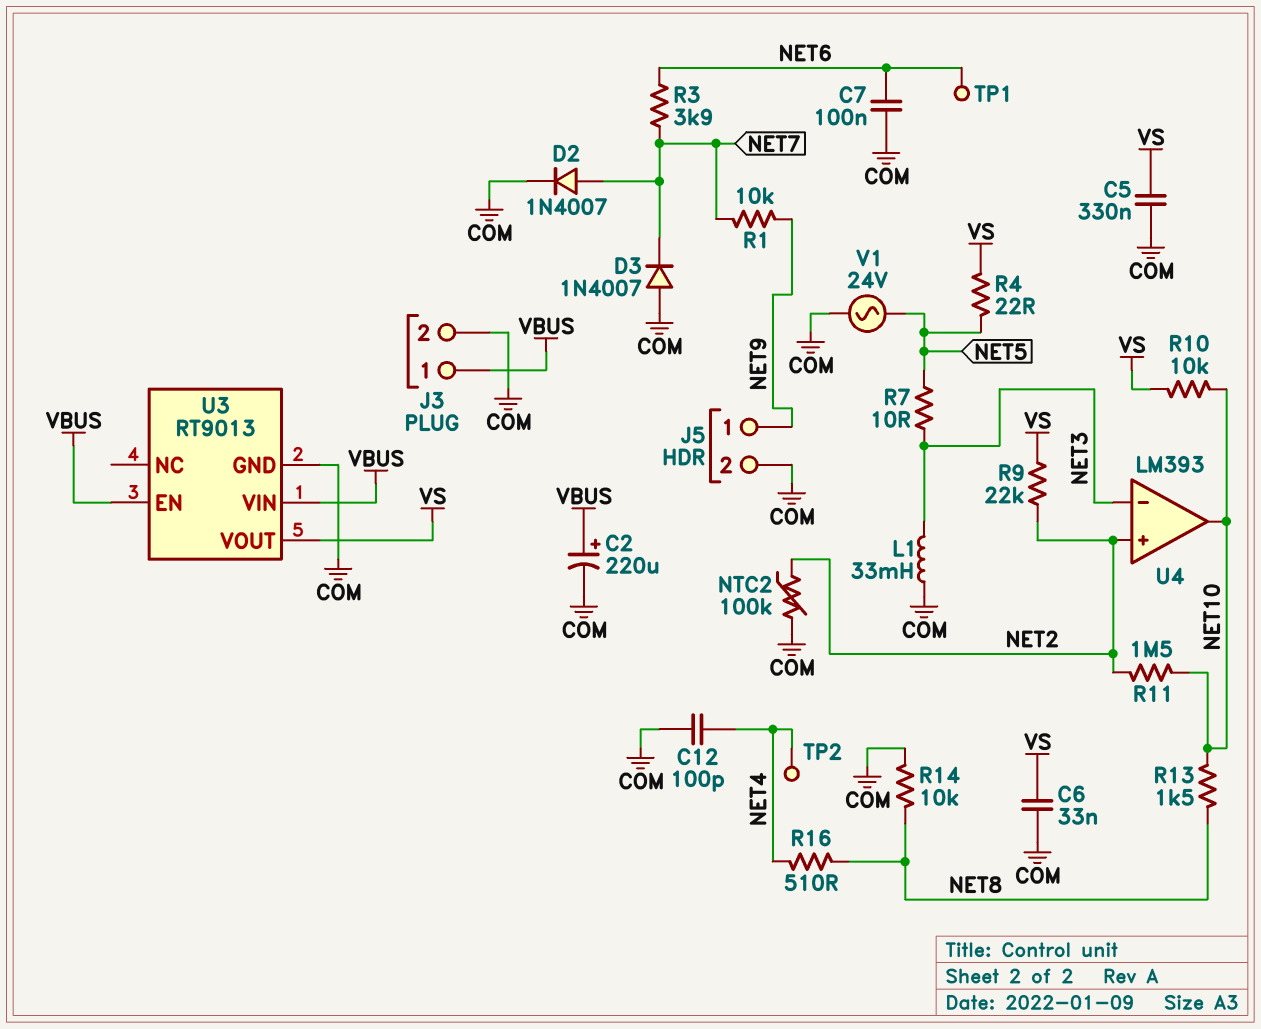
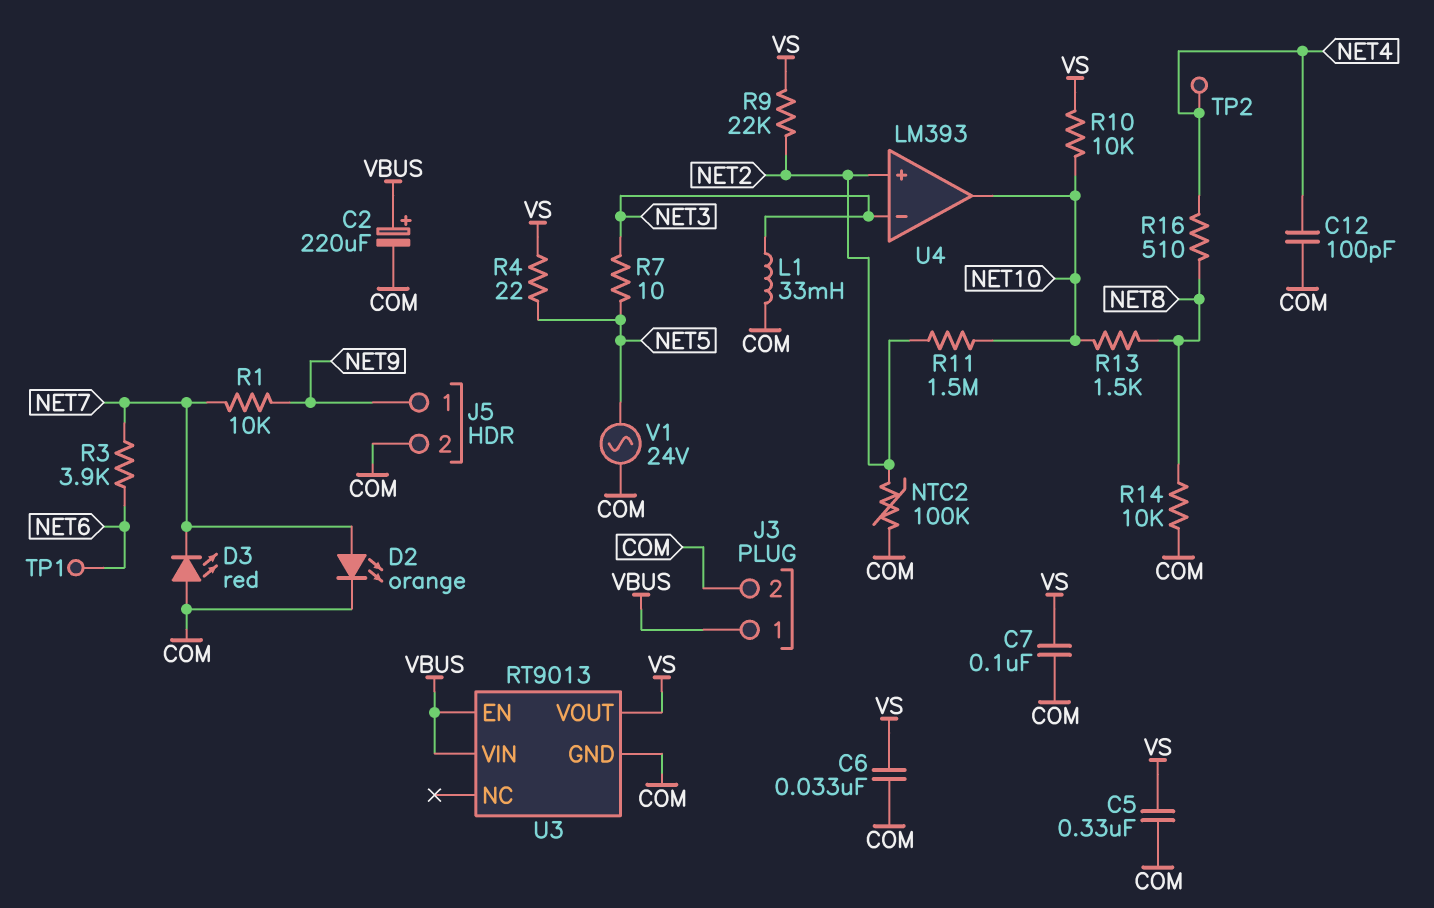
C7: 100nF (COM, NET6) -> 100nF (COM, VS)
D2: diode 1N4007 (A NET7, K COM) -> LED orange (A NET7, K COM)
D3: diode 1N4007 (A COM, K NET7) -> LED red (A COM, K NET7)

